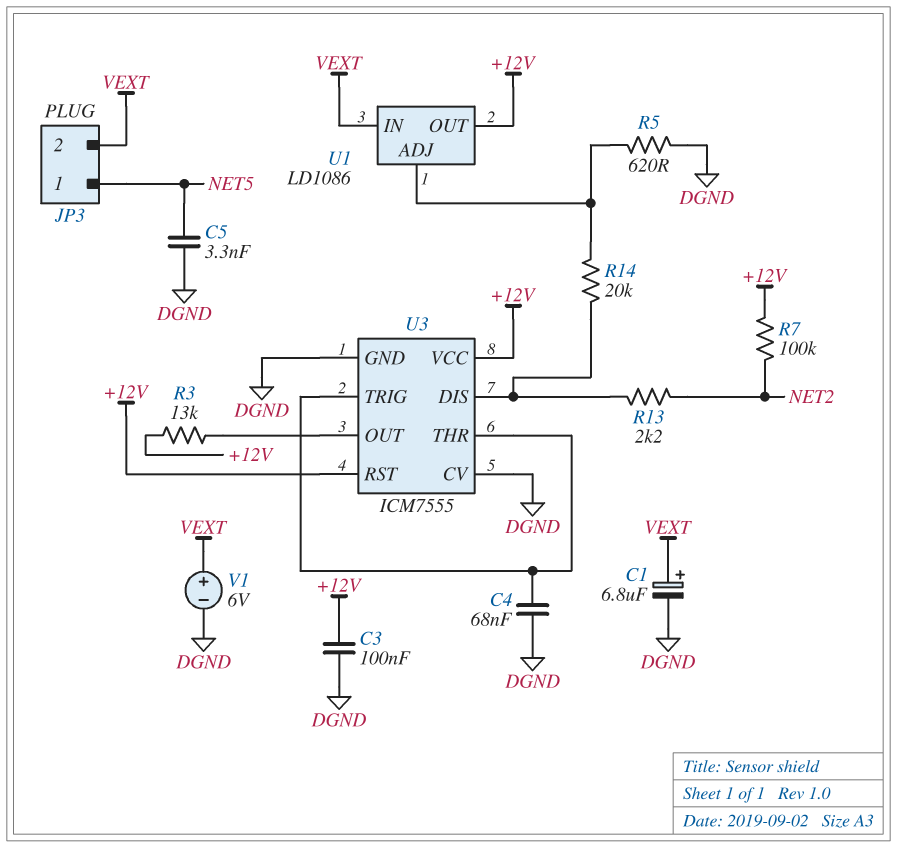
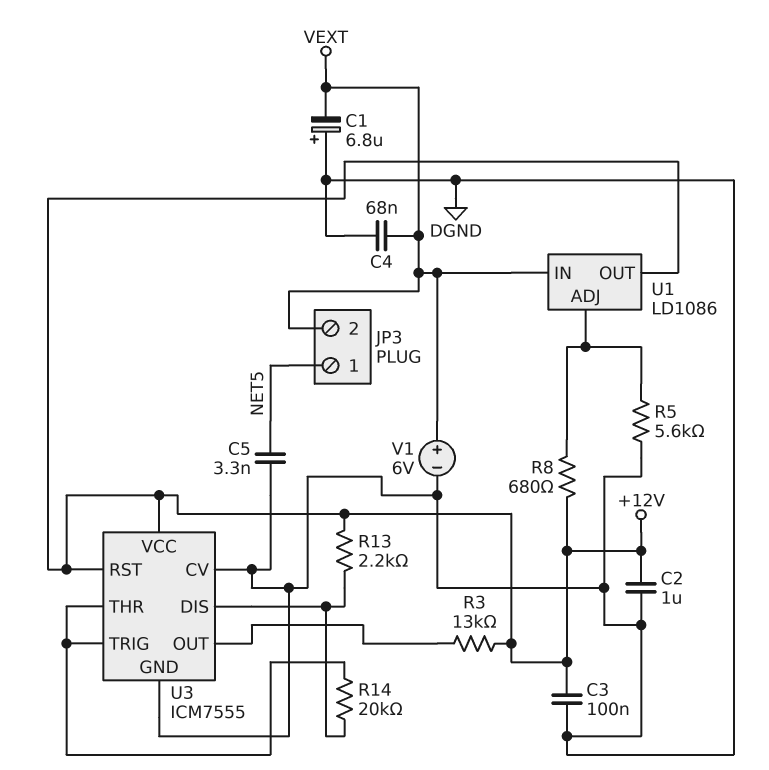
C1: 6.8uF (plus VEXT, minus DGND) -> 6.8uF (plus DGND, minus VEXT)
C2: none -> 1uF (+12V, DGND)
C4: 68nF (DGND, U3/THR) -> 68nF (DGND, VEXT)
R5: 620 (DGND, U1/ADJ) -> 5.6k (DGND, U1/ADJ)
R7: 100k (+12V, NET2) -> none
R8: none -> 680 (+12V, U1/ADJ)
R13: 2.2k (NET2, U3/DIS) -> 2.2k (+12V, U3/DIS)
R14: 20k (U1/ADJ, U3/DIS) -> 20k (U3/DIS, U3/THR)

